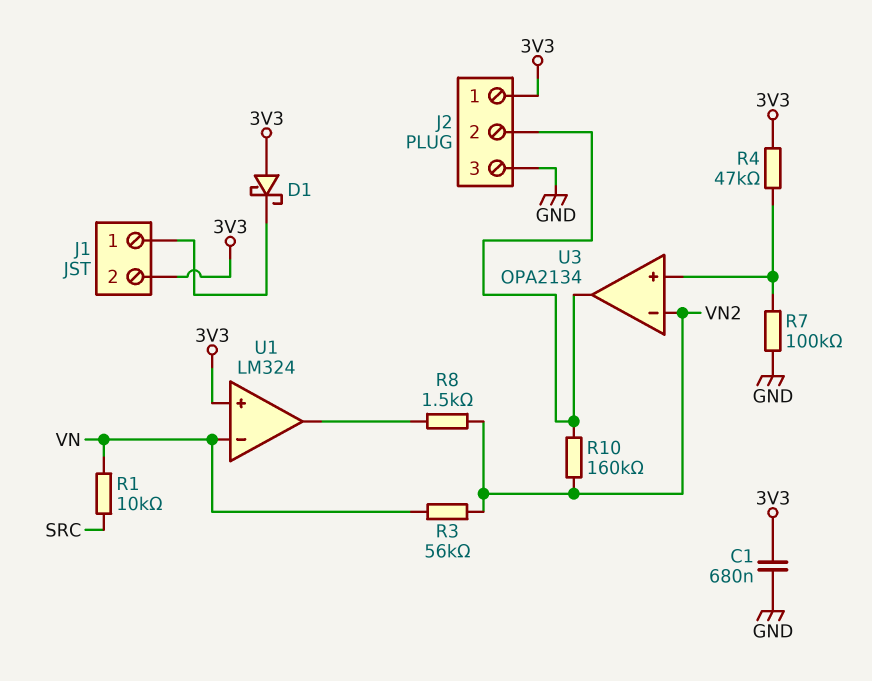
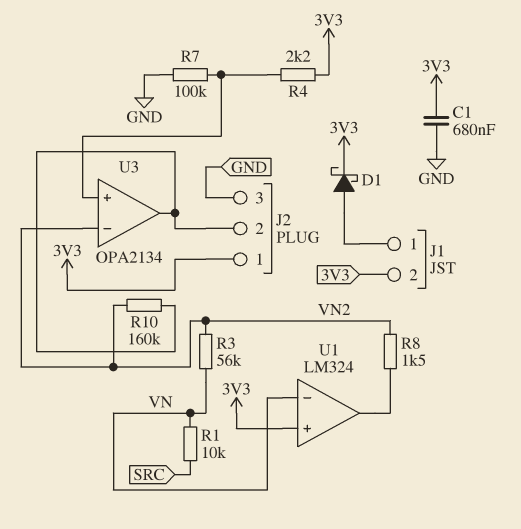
D1: schottky (A 3V3, K J1/1) -> schottky (A J1/1, K 3V3)
R4: 47k (3V3, U3/in+) -> 2.2k (3V3, U3/in+)

